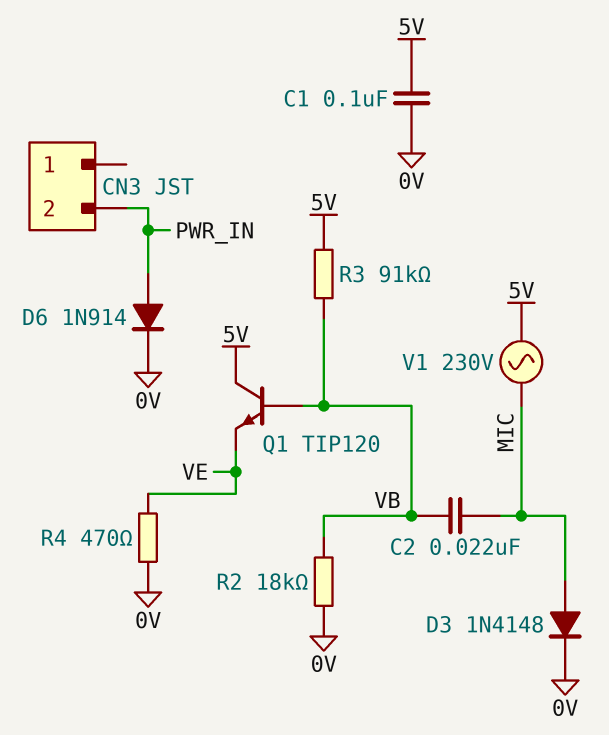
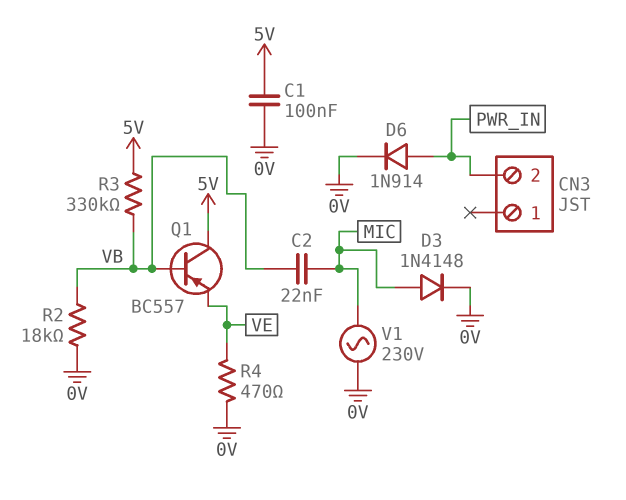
Q1: NPN TIP120 (B VB, C 5V, E VE) -> PNP BC557 (B VB, C 5V, E VE)
R3: 91k (5V, VB) -> 330k (5V, VB)
V1: AC 230V (5V, MIC) -> AC 230V (0V, MIC)

